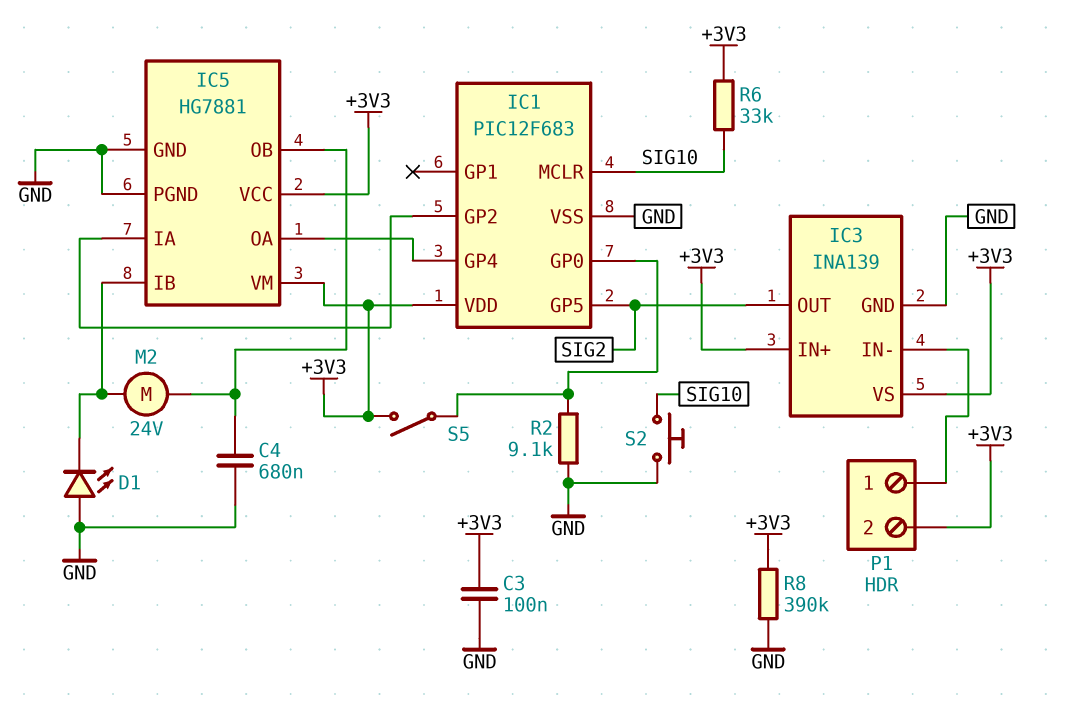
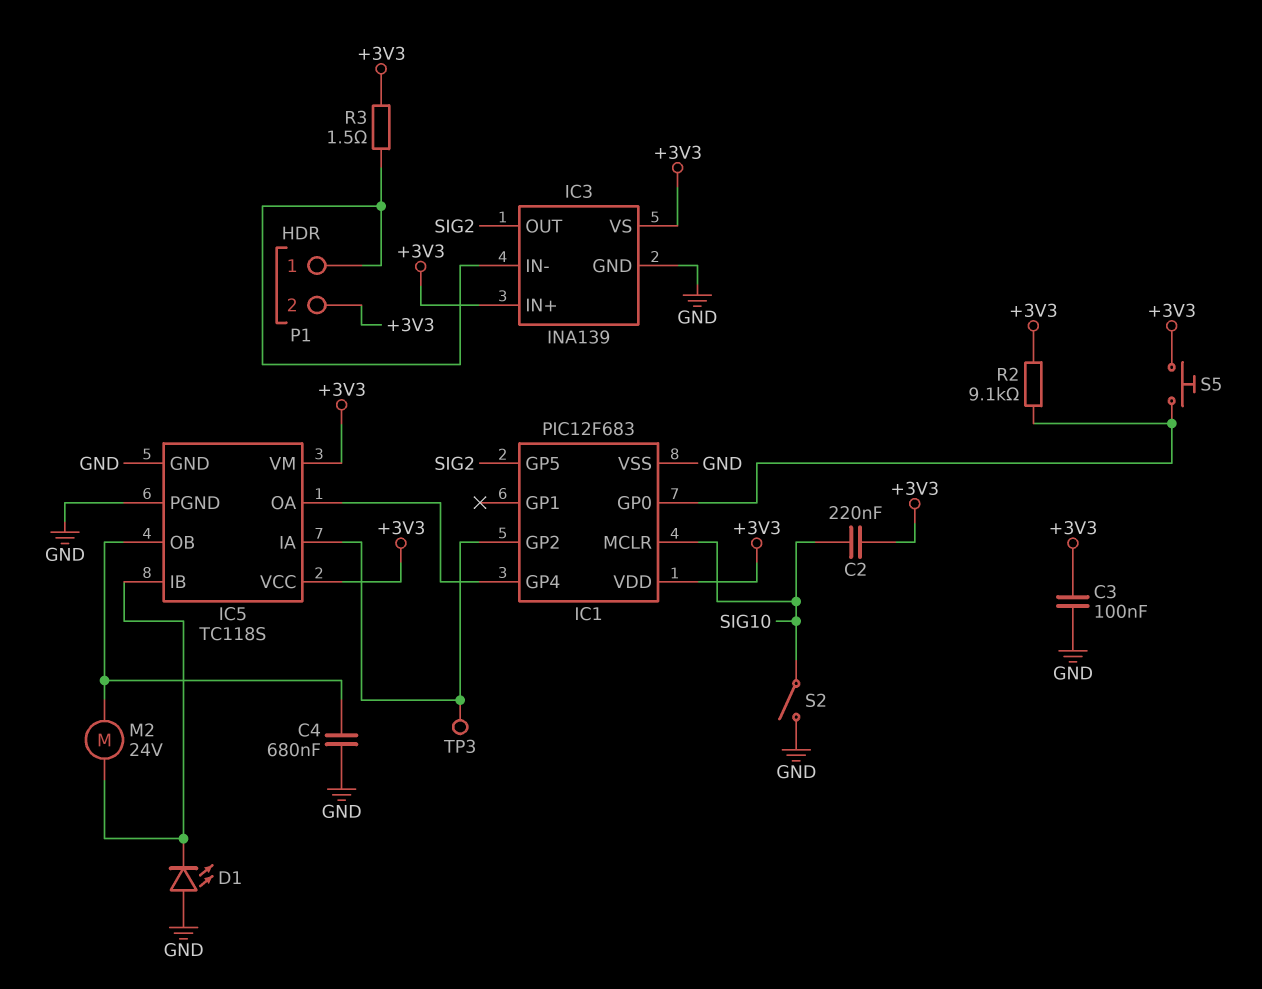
C2: none -> 220nF (+3V3, SIG10)
IC5: HG7881 -> TC118S
R2: 9.1k (GND, IC1/GP0) -> 9.1k (+3V3, IC1/GP0)
R3: none -> 1.5 (+3V3, IC3/IN-)
R6: 33k (+3V3, SIG10) -> none
R8: 390k (+3V3, GND) -> none
S2: button (GND, SIG10) -> switch (GND, SIG10)
S5: switch (+3V3, IC1/GP0) -> button (+3V3, IC1/GP0)
TP3: none -> test point (IC1/GP2)

